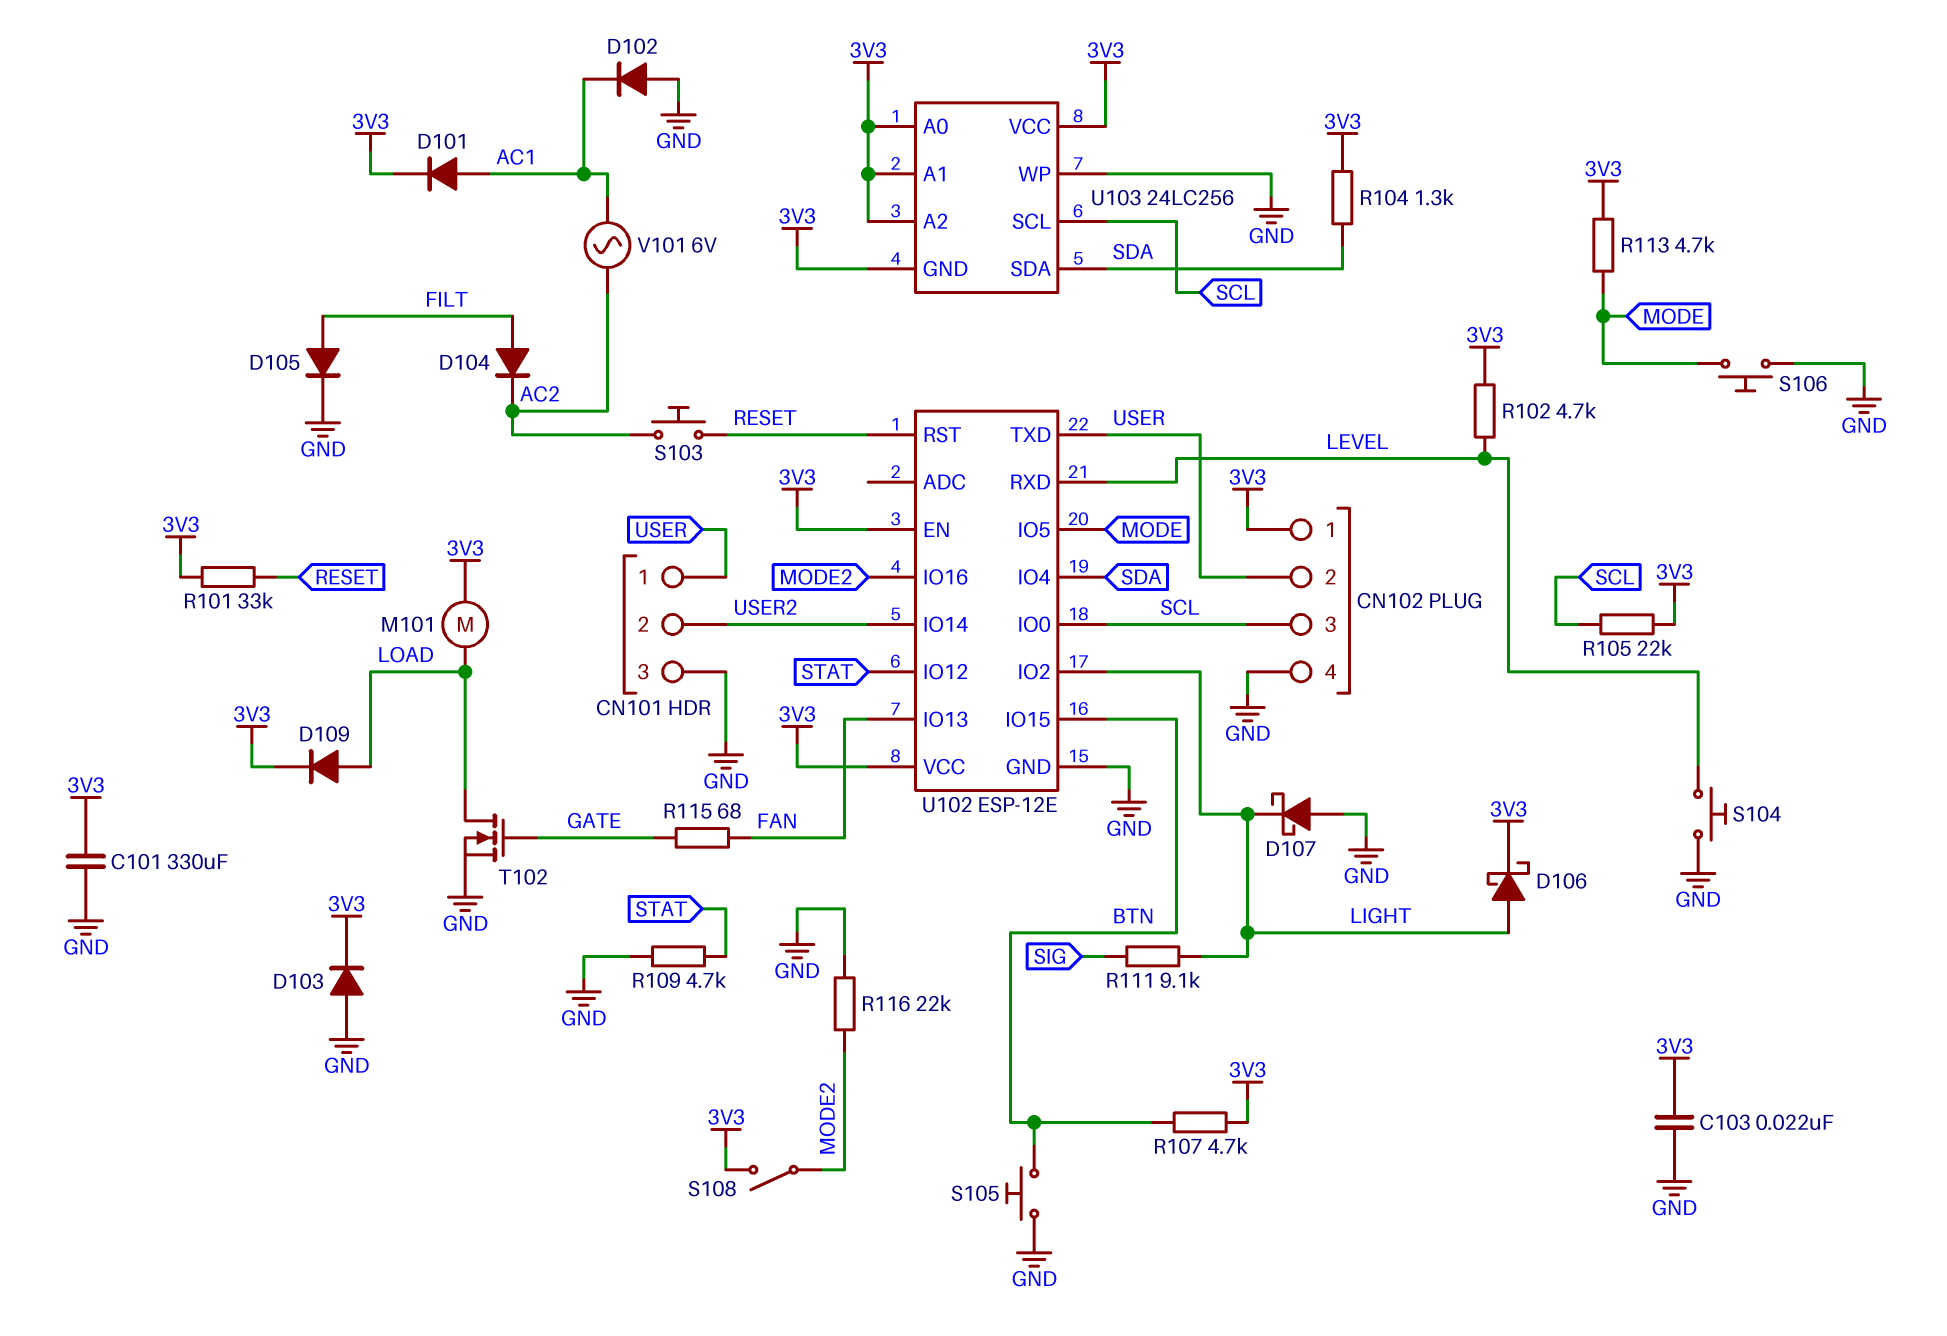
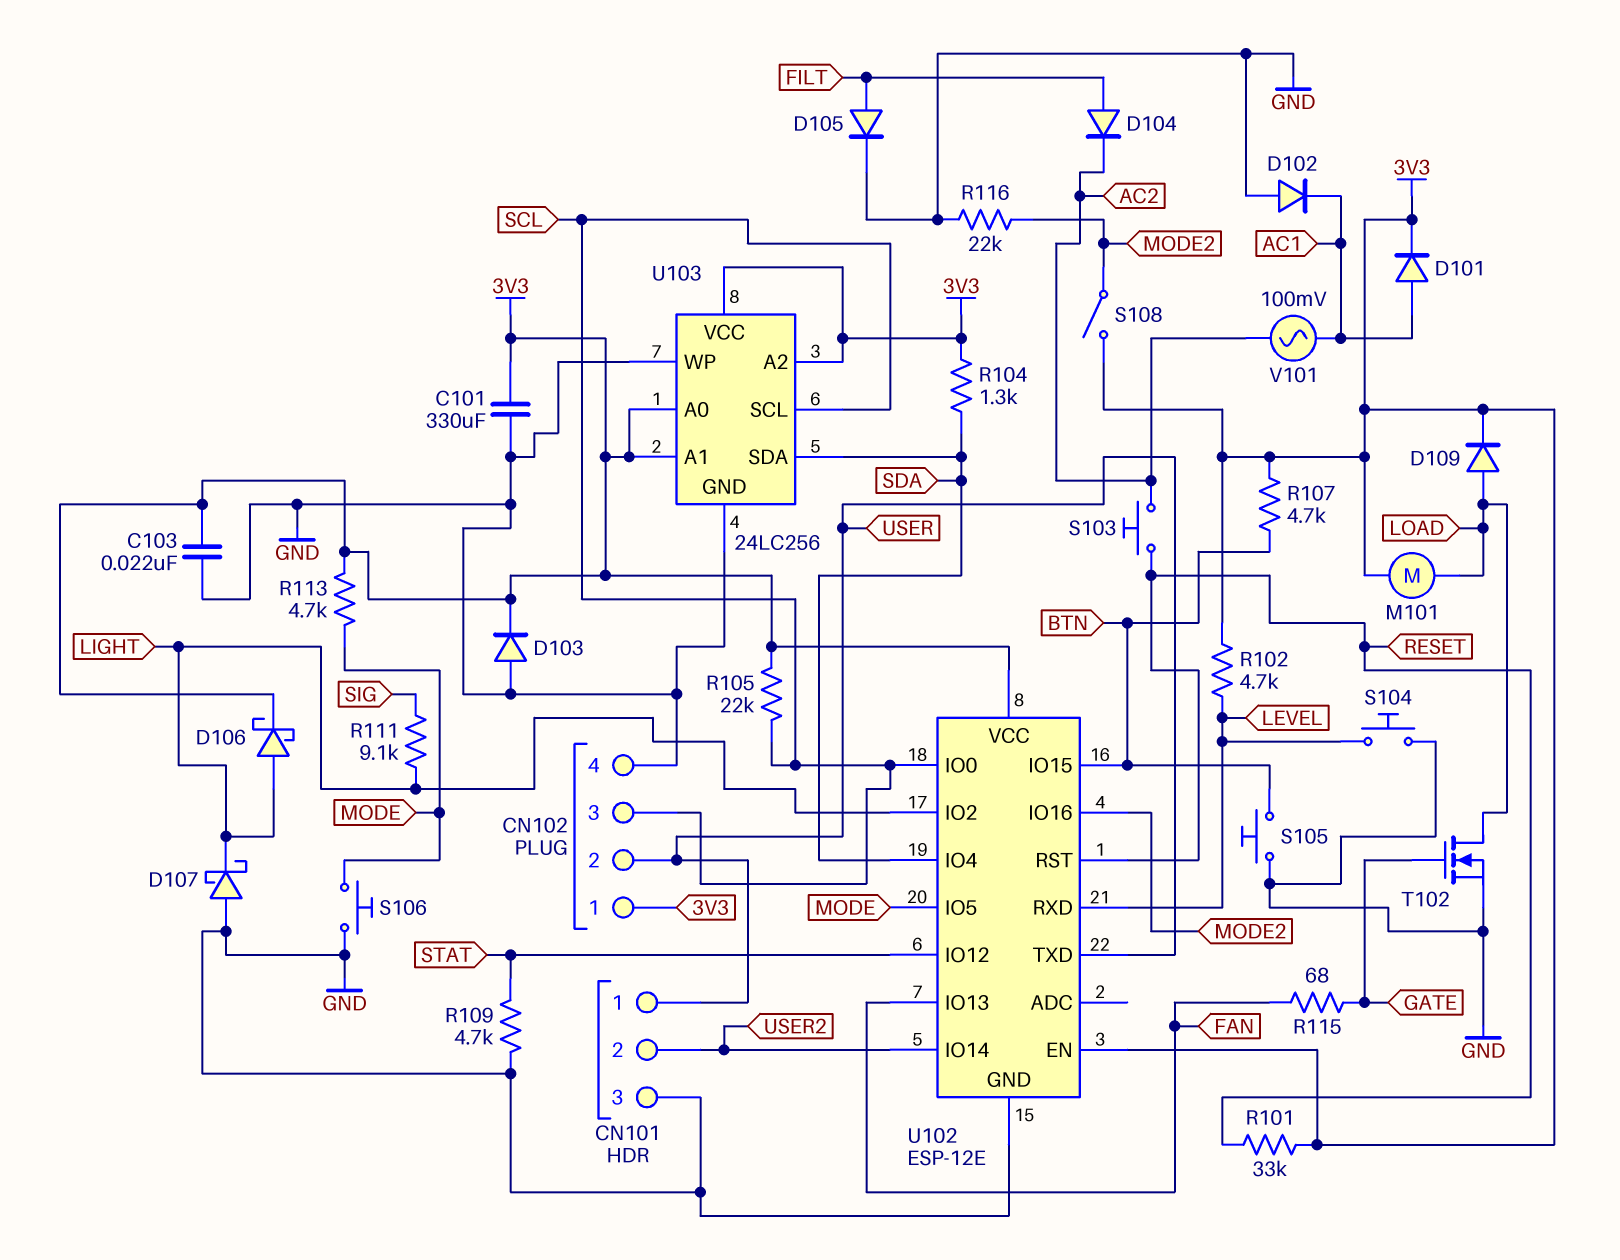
U103 pin GND: 3V3 -> GND
V101: AC 6V (AC1, AC2) -> AC 100mV (AC1, AC2)

